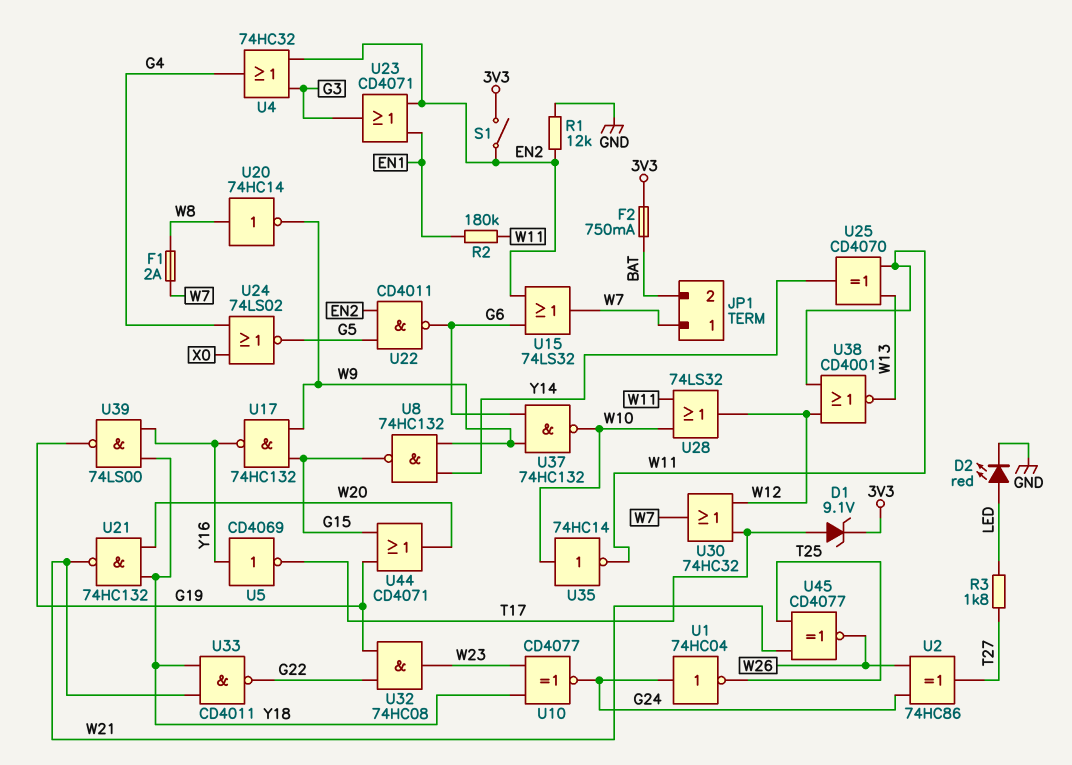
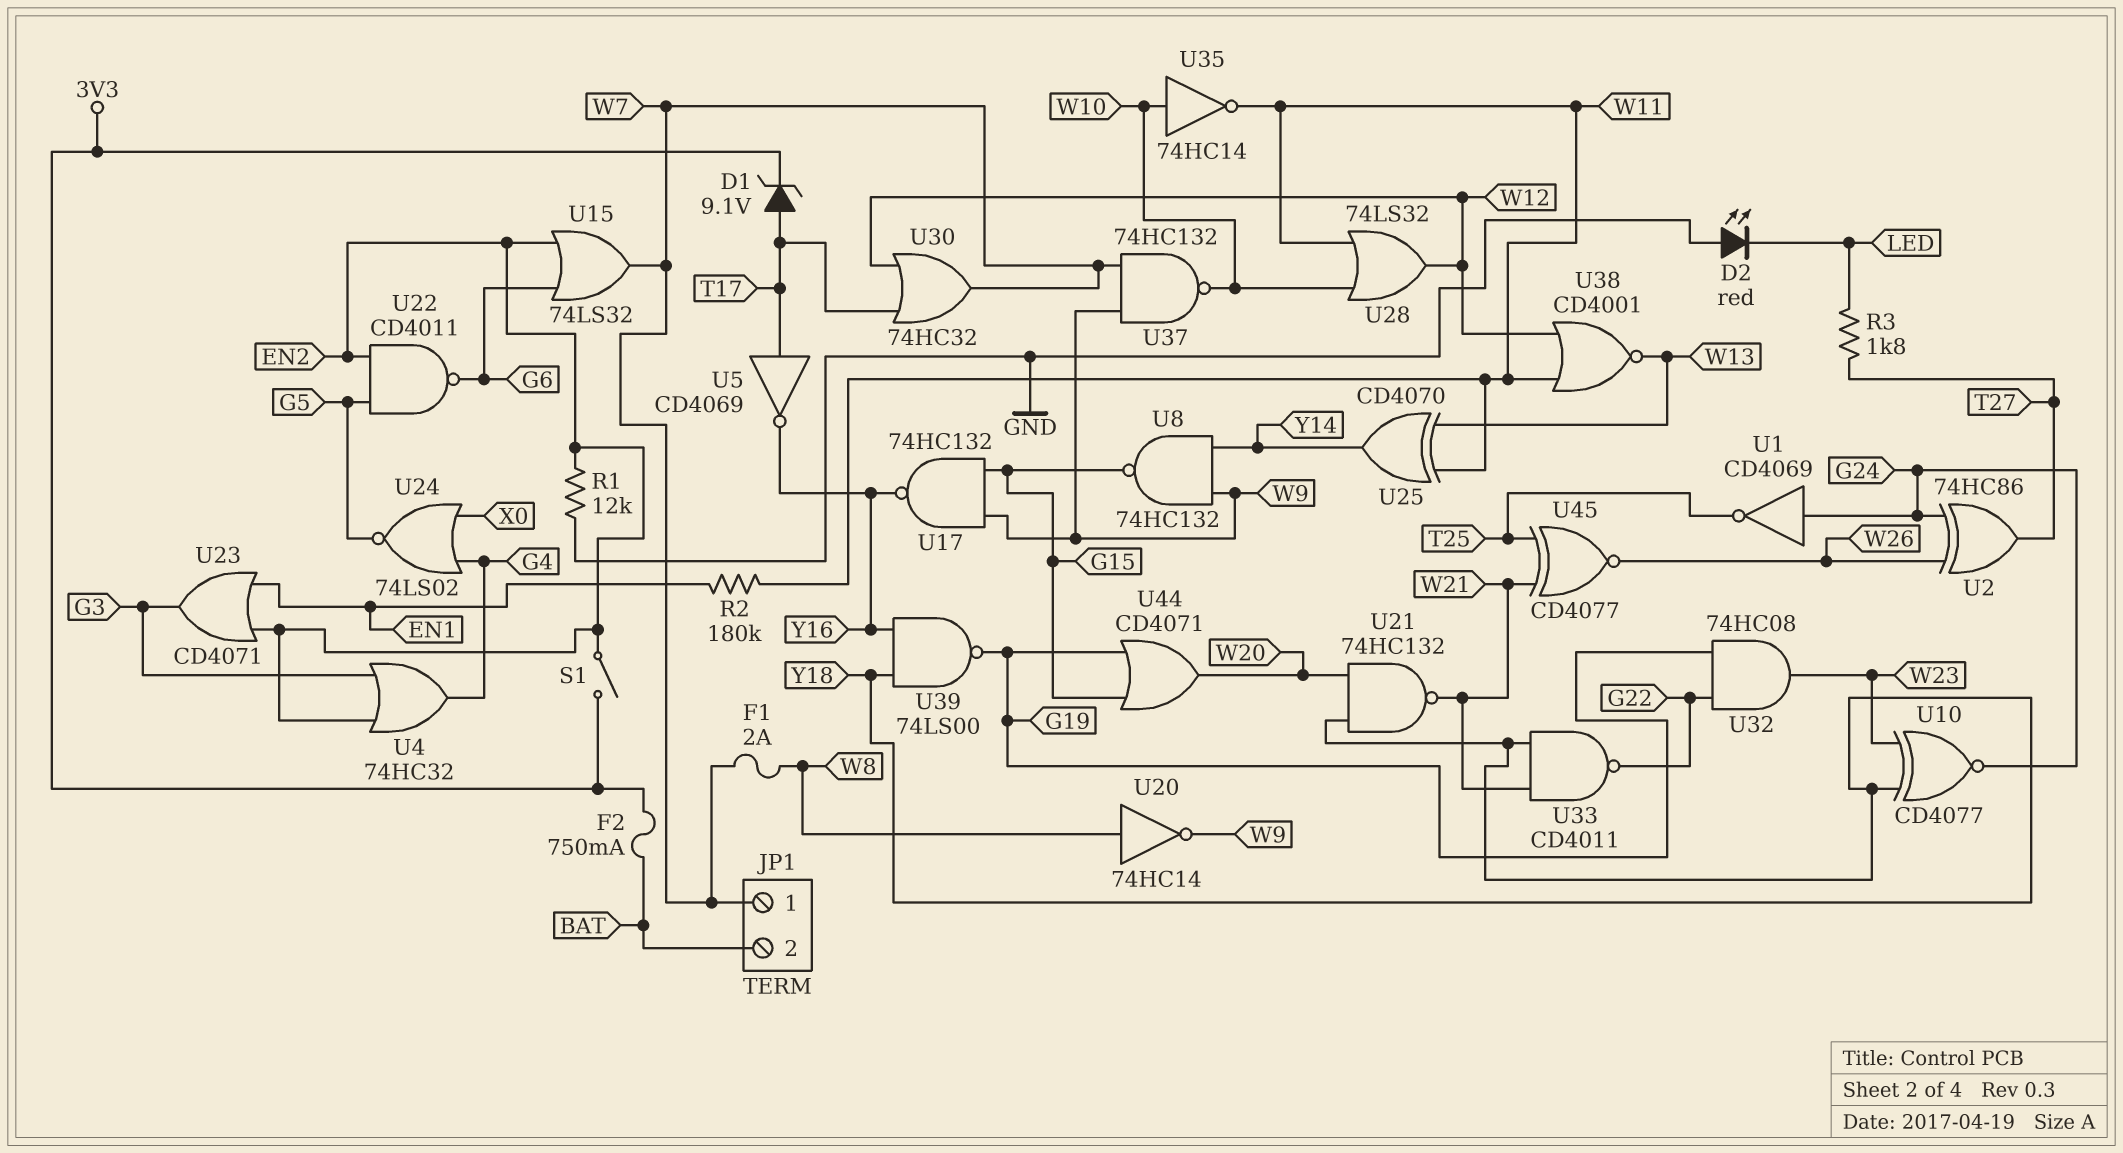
D2: LED red (A LED, K GND) -> LED red (A GND, K LED)
U1: NOT 74HC04 (in G24, out T25) -> NOT CD4069 (in G24, out T25)
U5: NOT CD4069 (in Y16, out T17) -> NOT CD4069 (in T17, out Y16)
U37: NAND 74HC132 (in G6, in W9, out W10) -> NAND 74HC132 (in W7, in W9, out W10)

